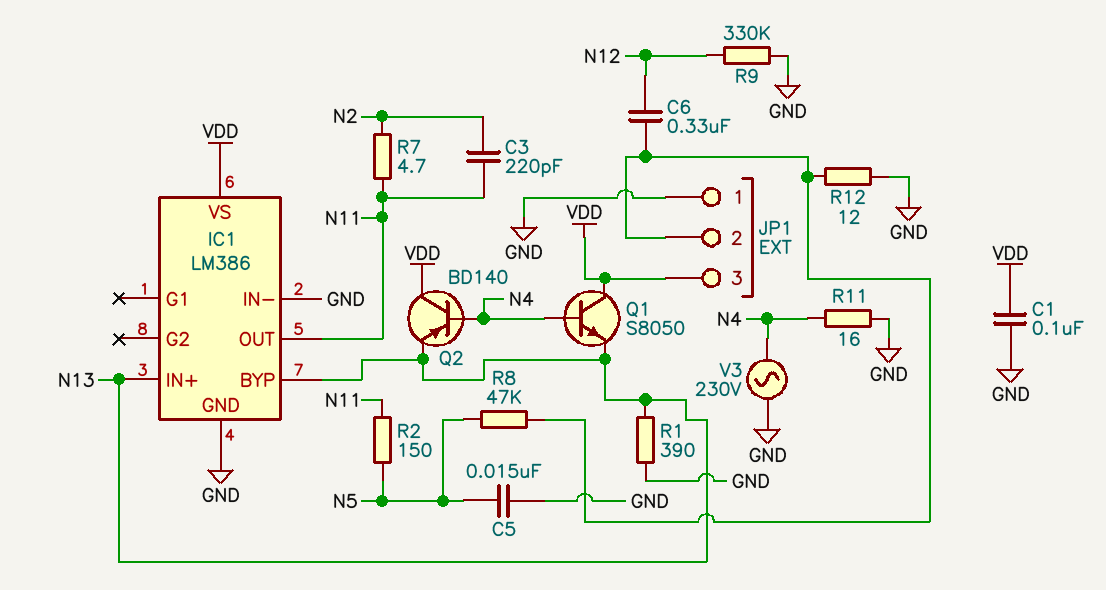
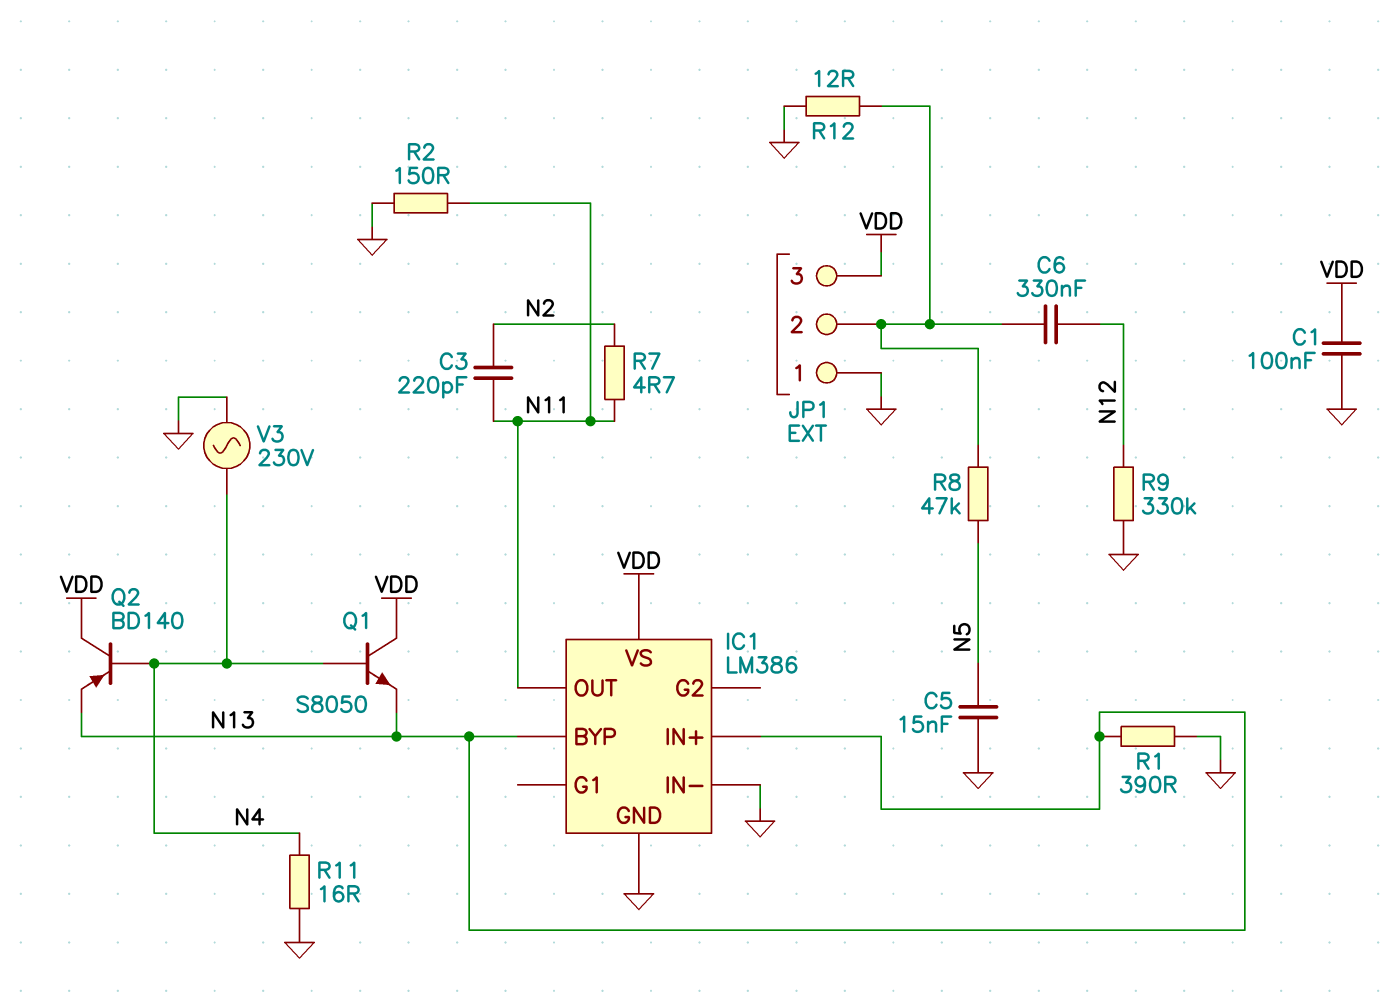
R2: 150 (N5, N11) -> 150 (GND, N11)

